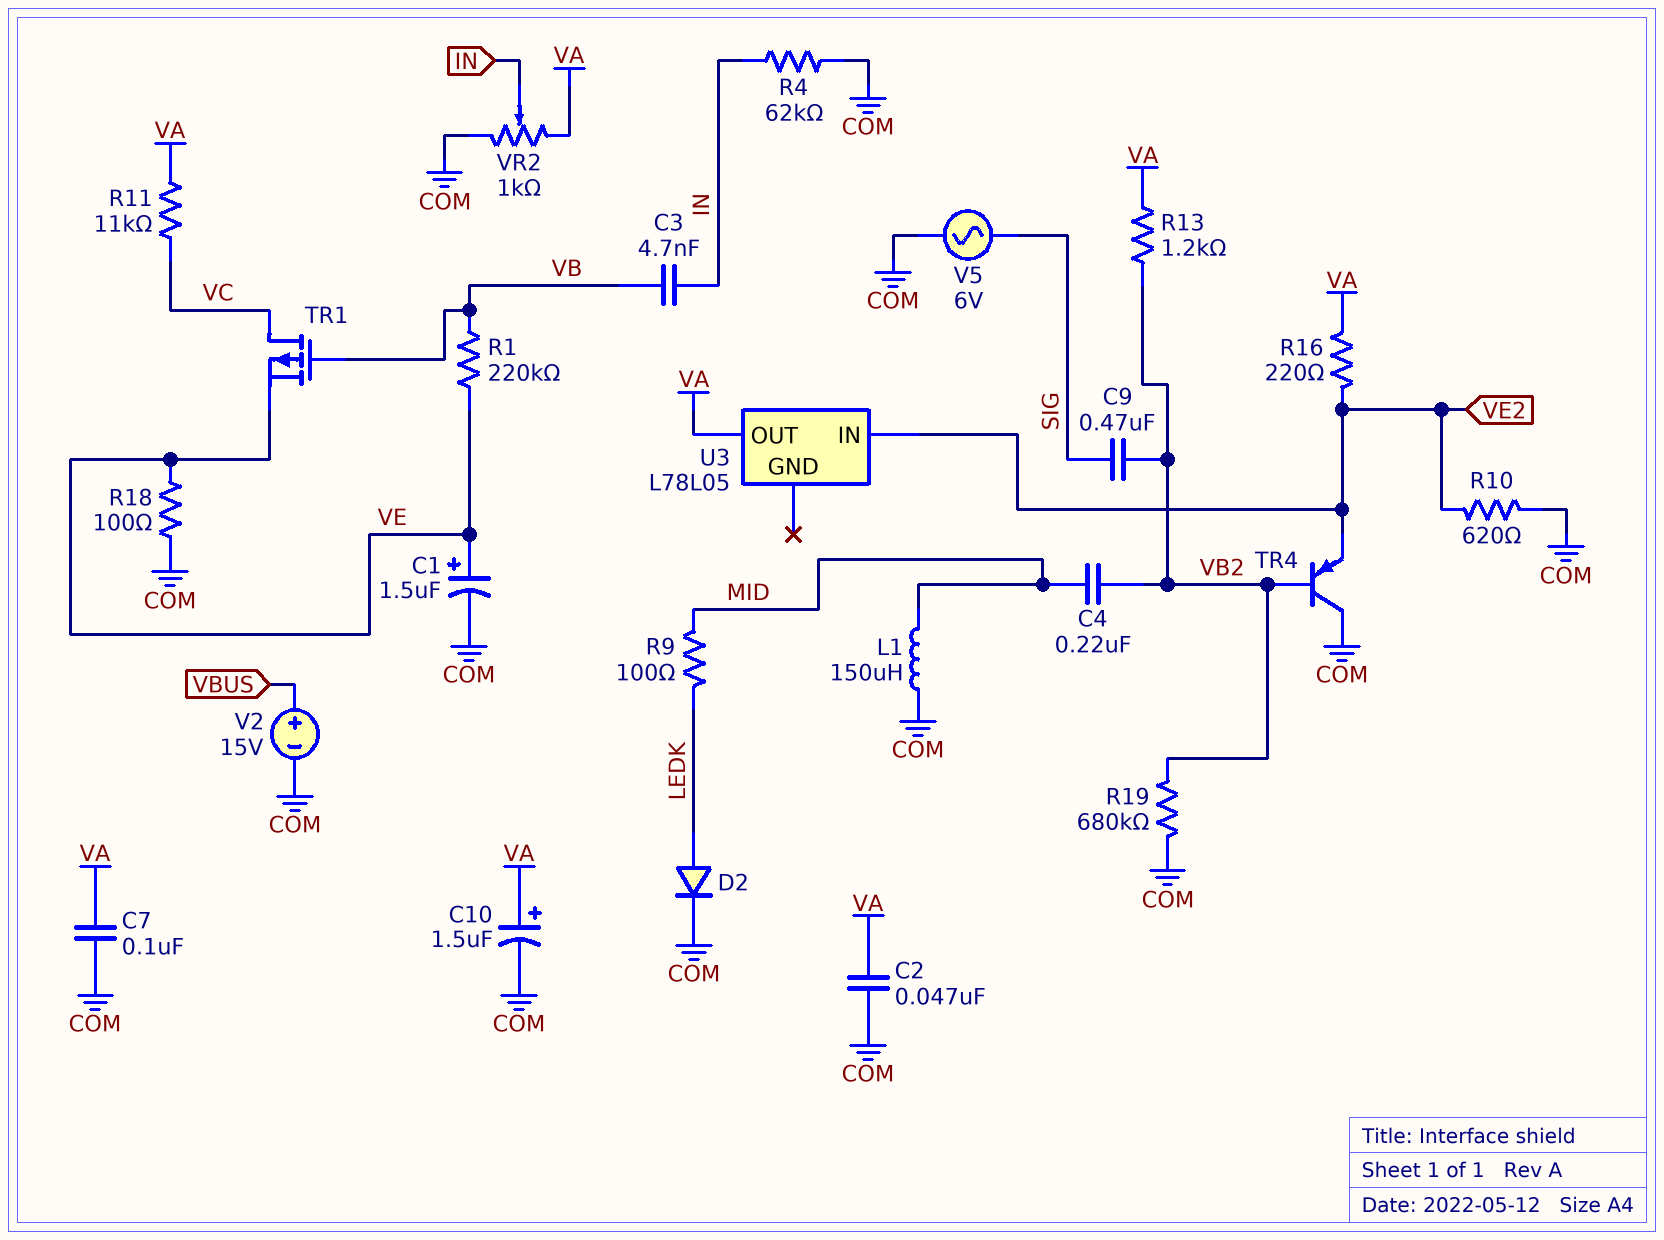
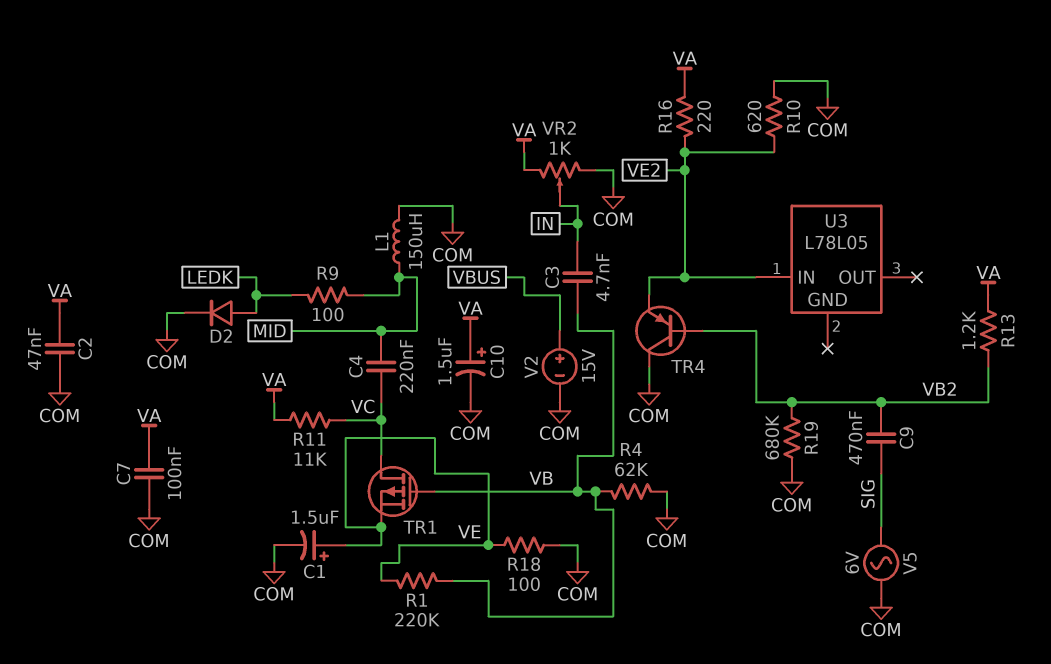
C4: 220nF (MID, VB2) -> 220nF (MID, VC)
R4: 62k (COM, IN) -> 62k (COM, VB)
U3 pin OUT: VA -> none

